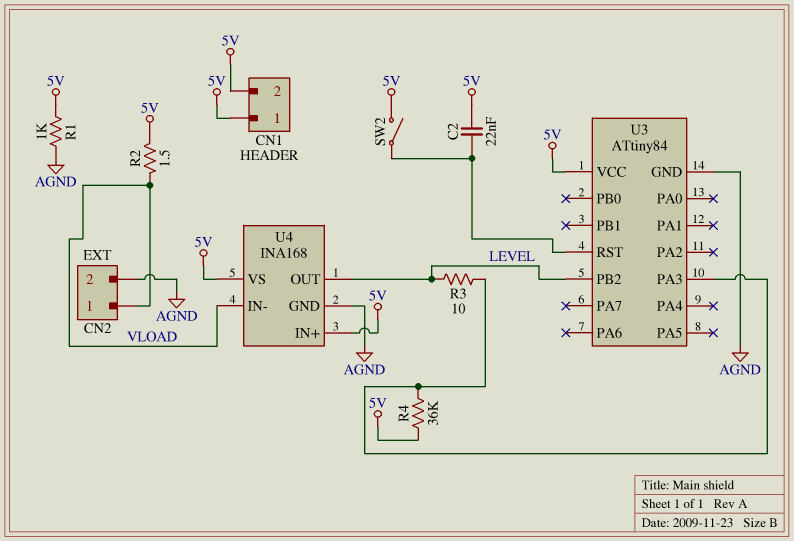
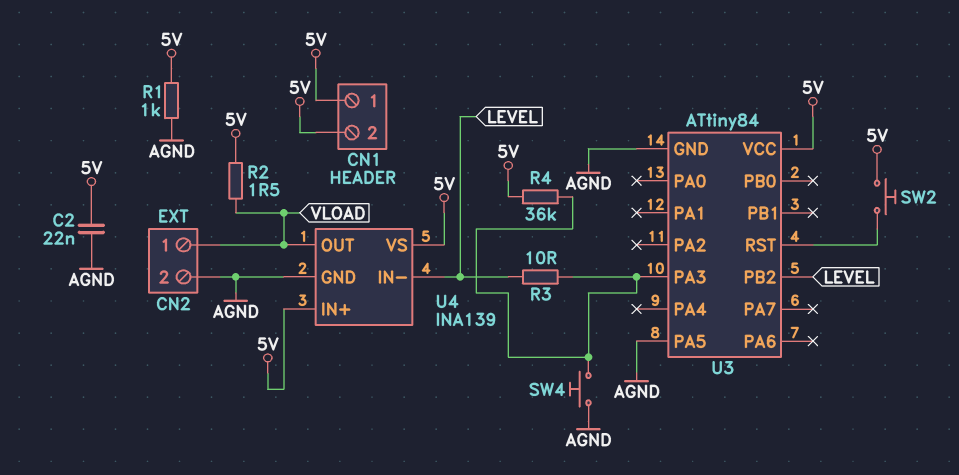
C2: 22nF (5V, U3/RST) -> 22nF (5V, AGND)
SW2: switch (5V, U3/RST) -> button (5V, U3/RST)
SW4: none -> button (AGND, U3/PA3)
U3 pin PA5: none -> AGND
U4: INA168 -> INA139
U4 pin IN-: VLOAD -> LEVEL
U4 pin OUT: LEVEL -> VLOAD

